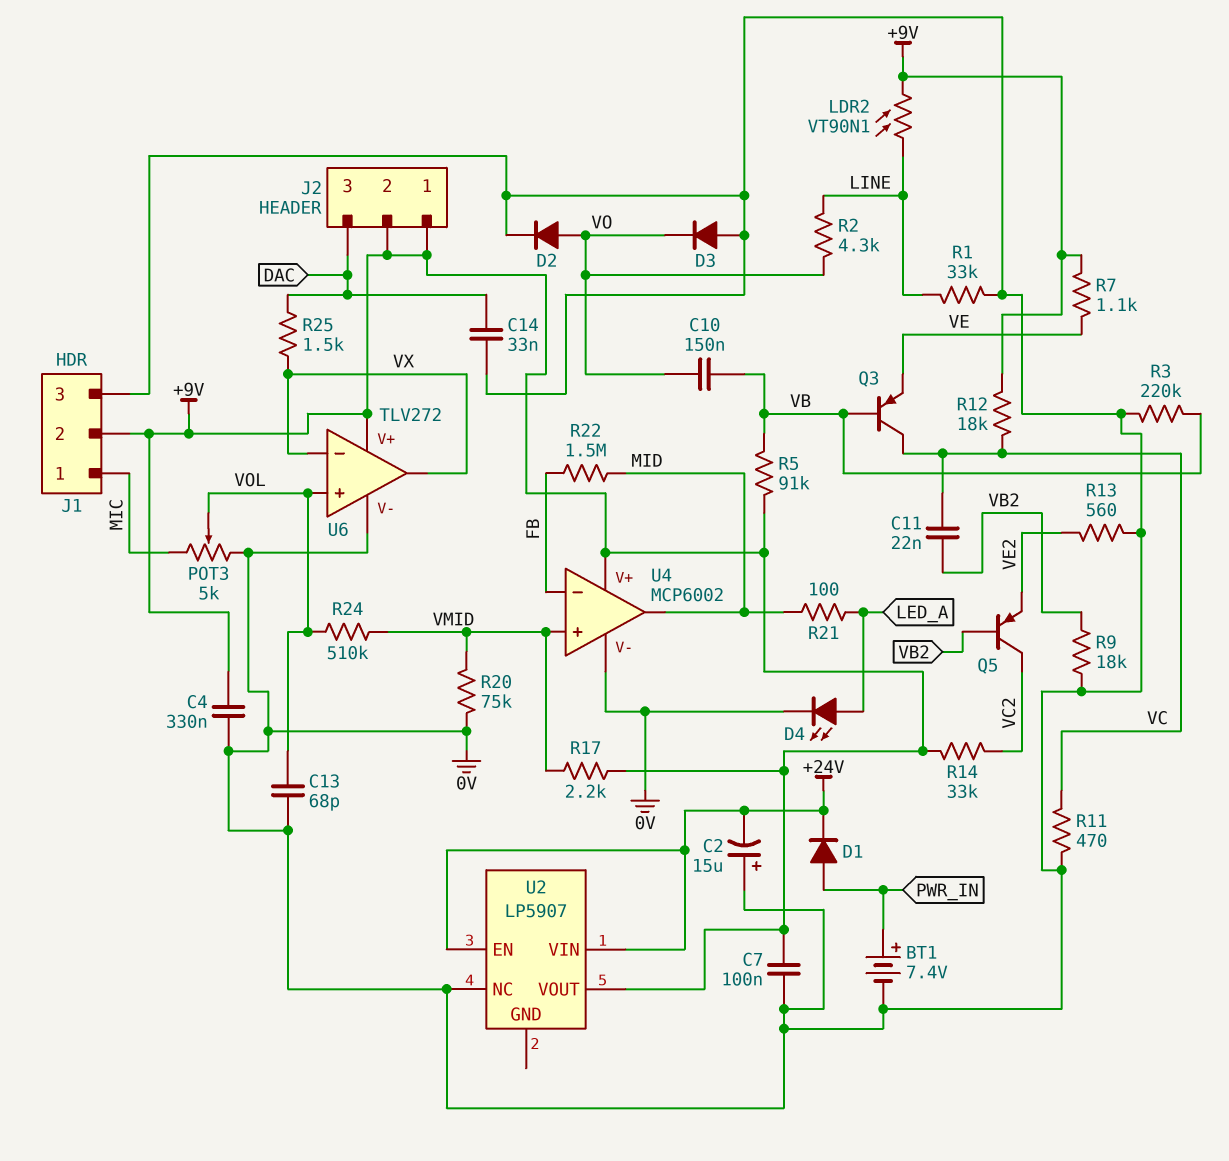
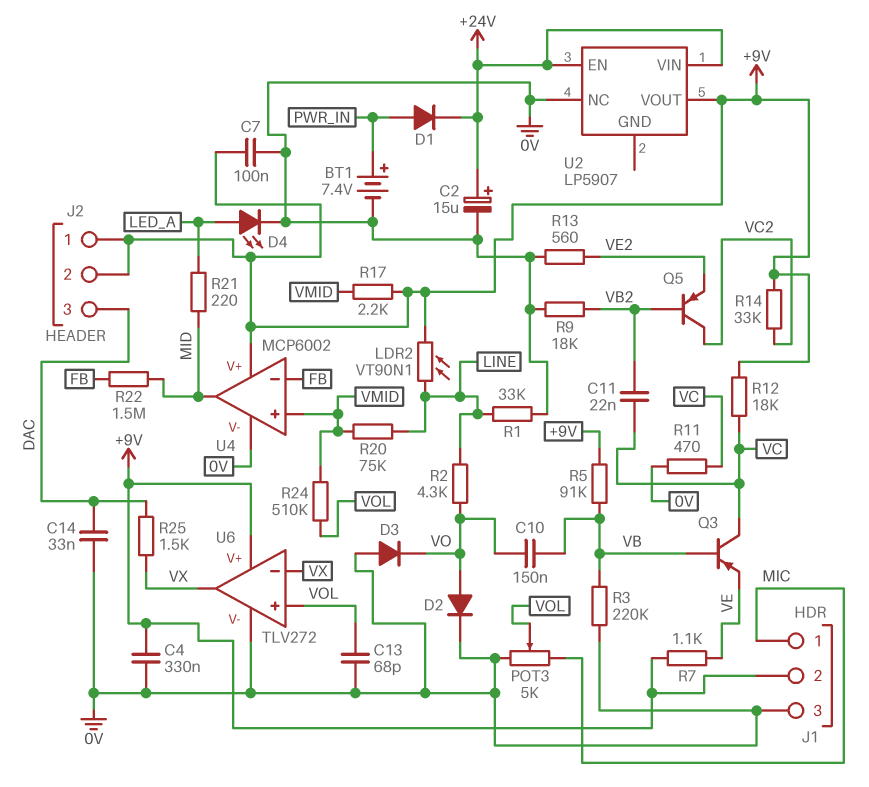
C2: 15uF (plus 0V, minus +24V) -> 15uF (plus +24V, minus 0V)
R20: 75k (0V, VMID) -> 75k (LINE, VMID)
R21: 100 (LED_A, MID) -> 220 (LED_A, MID)

